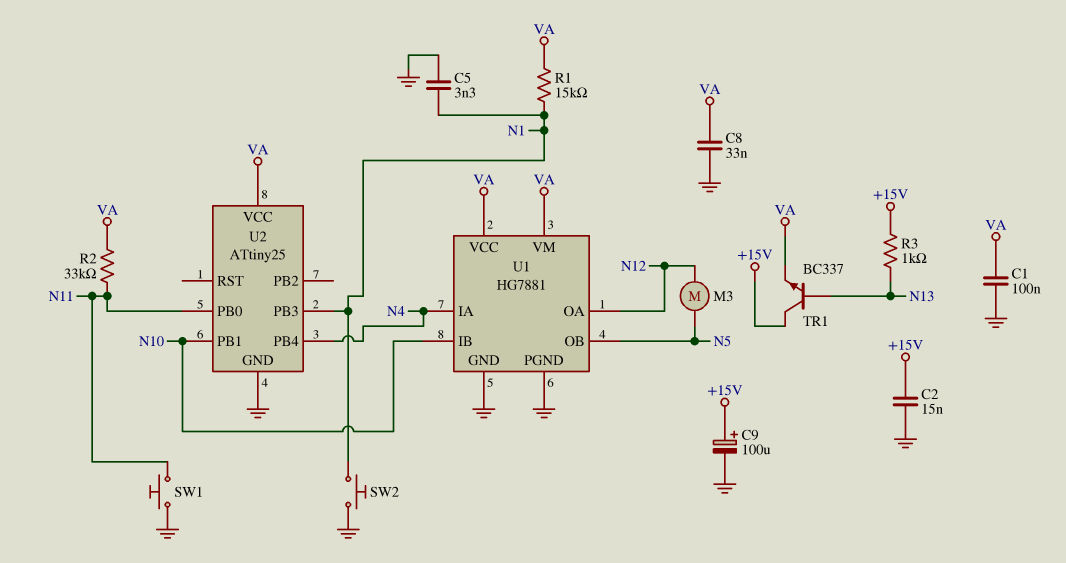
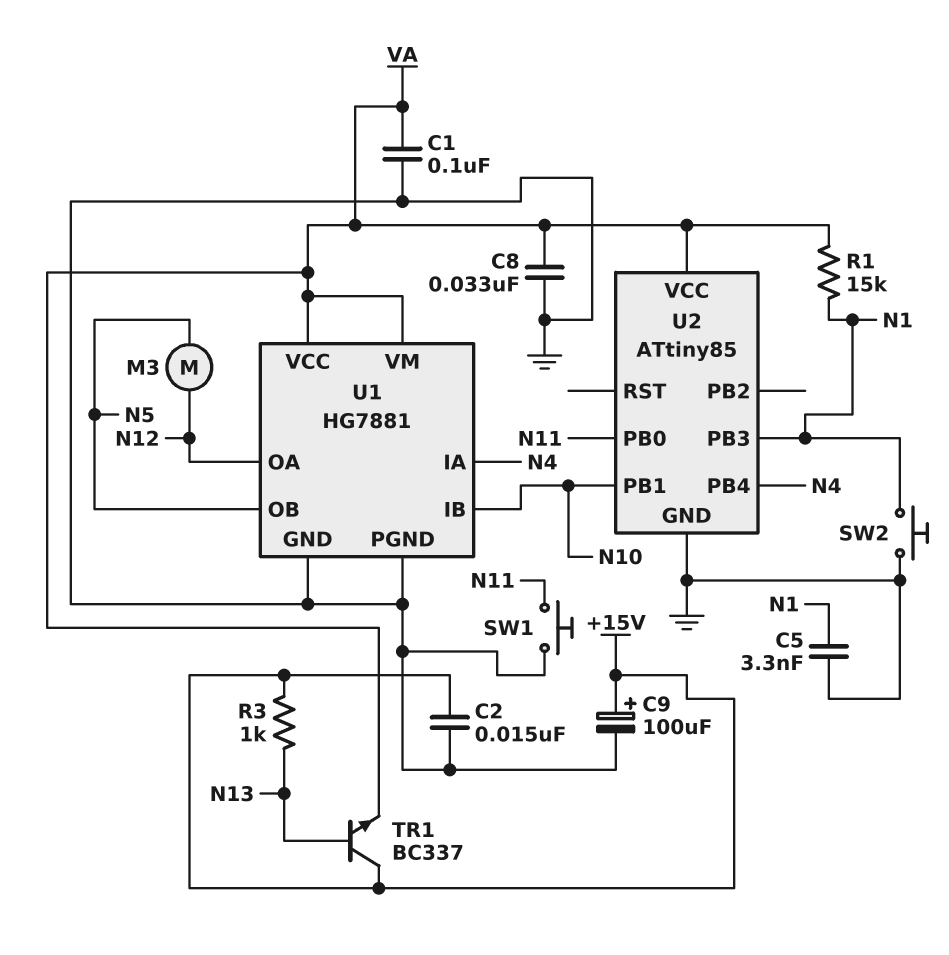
R2: 33k (N11, VA) -> none
U2: ATtiny25 -> ATtiny85

